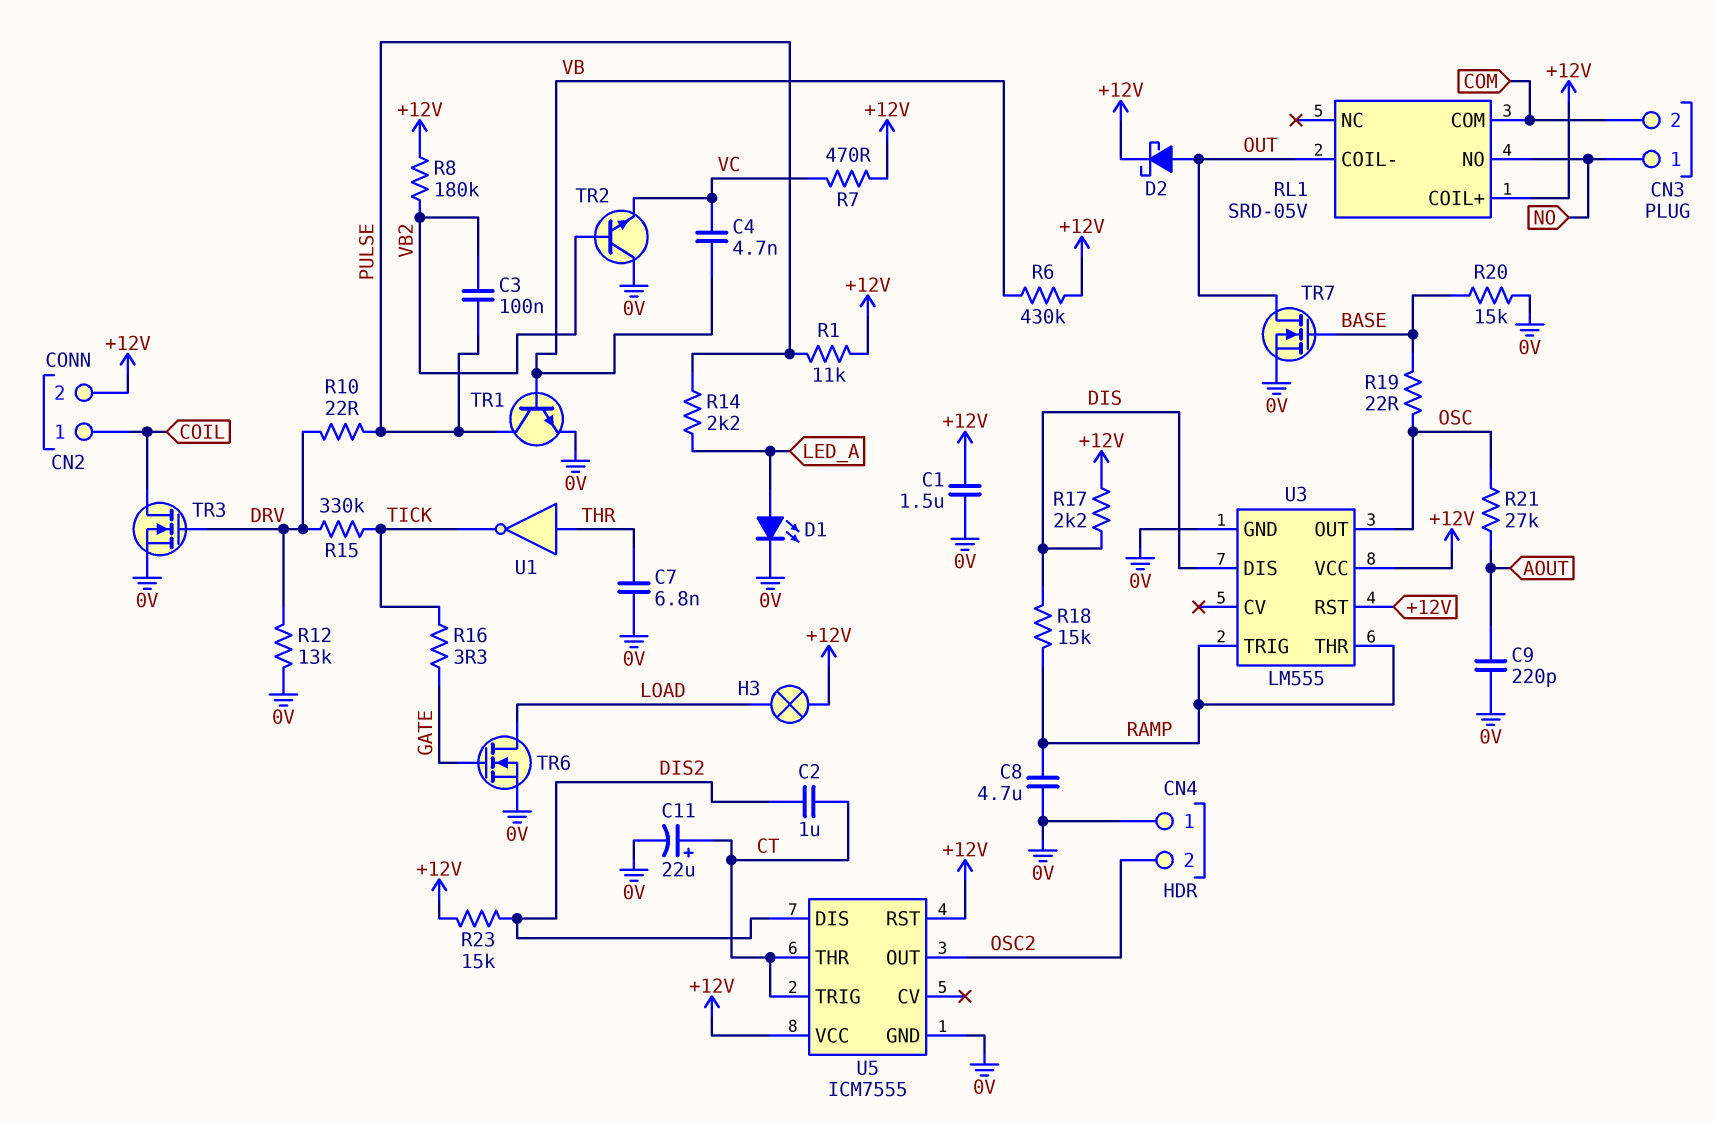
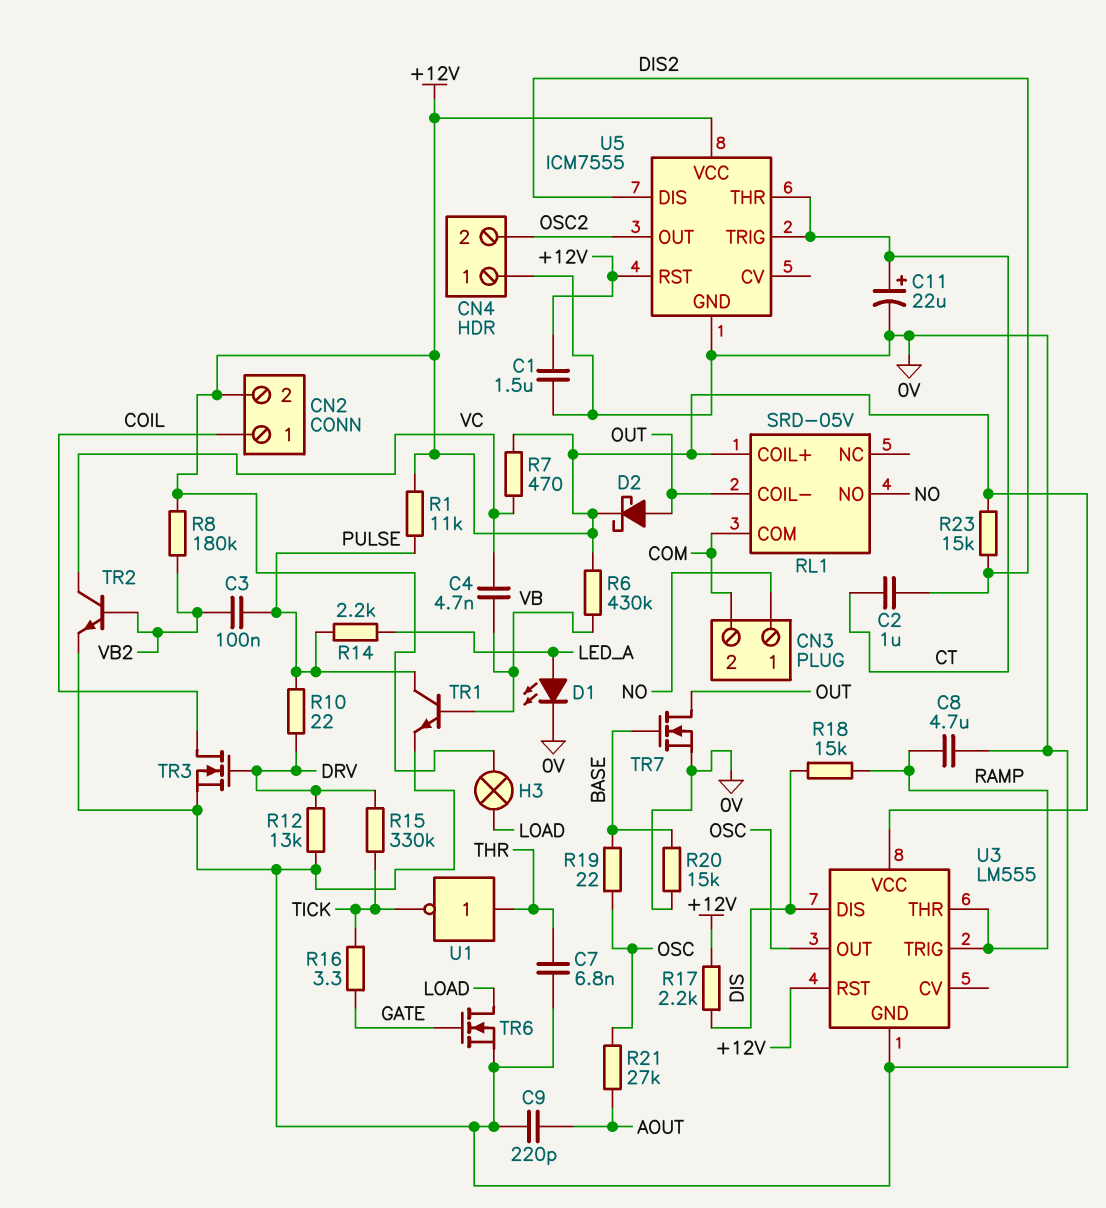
TR2: NPN (B VB2, C 0V, E VC) -> NPN (B VB2, C VC, E 0V)

